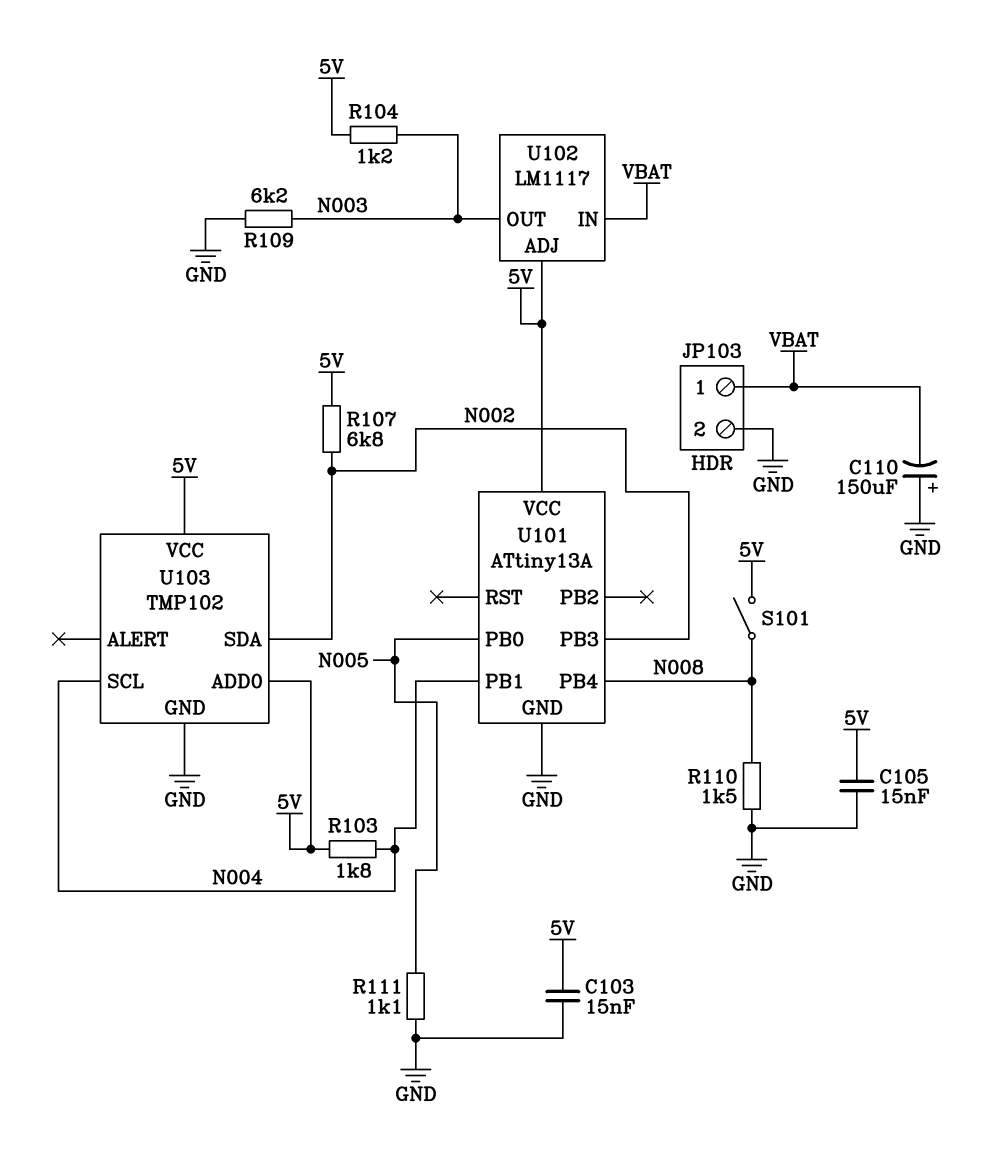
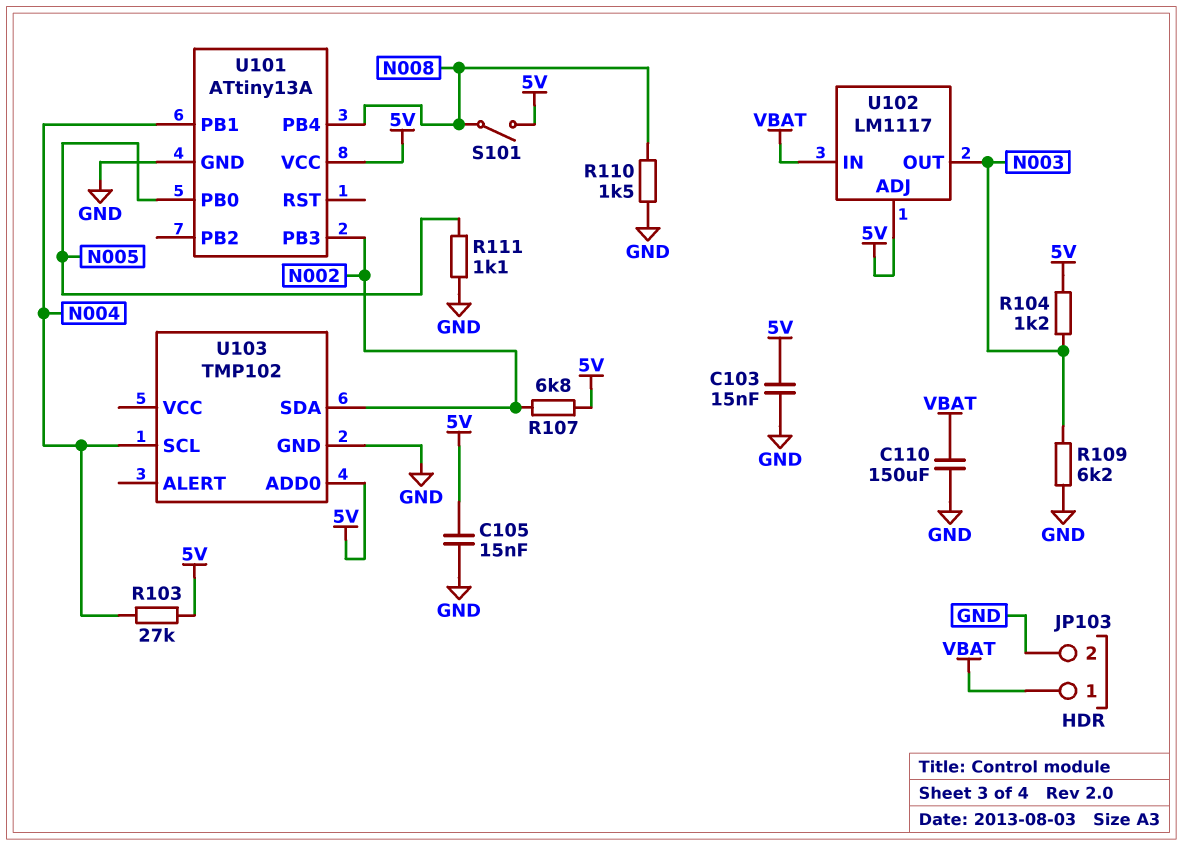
C110: 150uF (plus GND, minus VBAT) -> 150uF (GND, VBAT)
R103: 1.8k (5V, N004) -> 27k (5V, N004)
U103 pin VCC: 5V -> none

